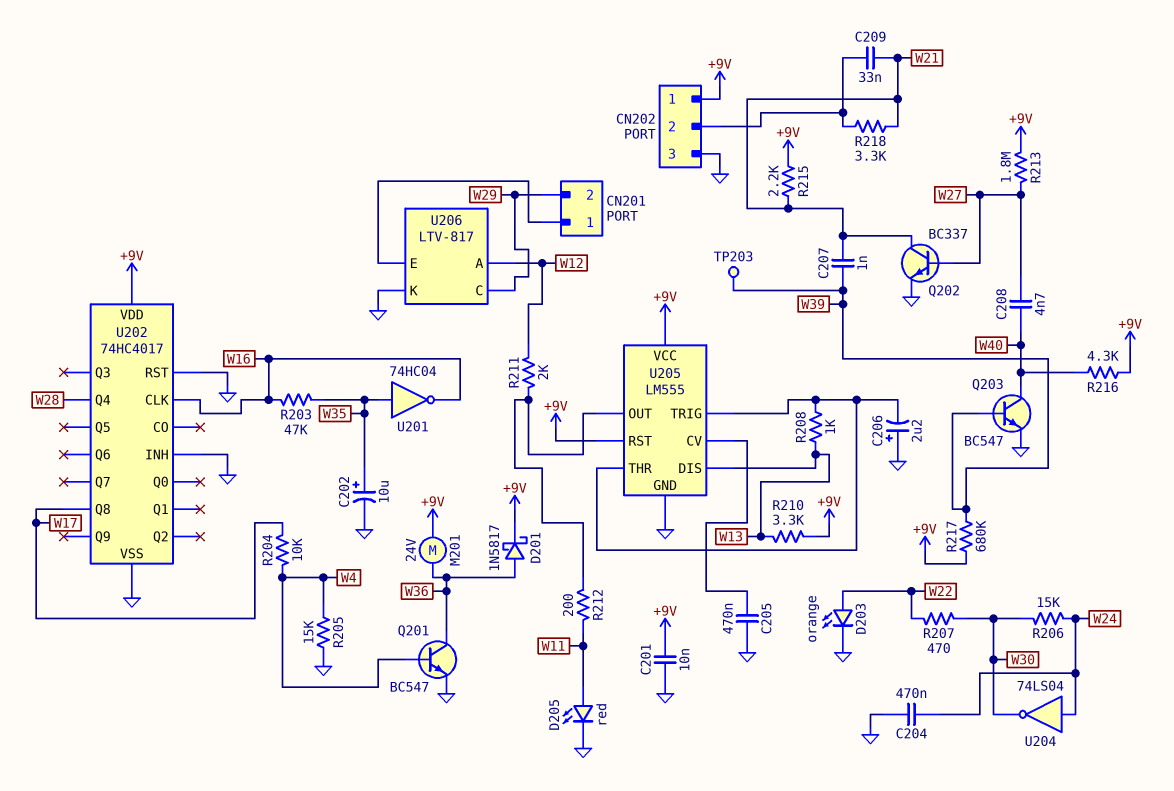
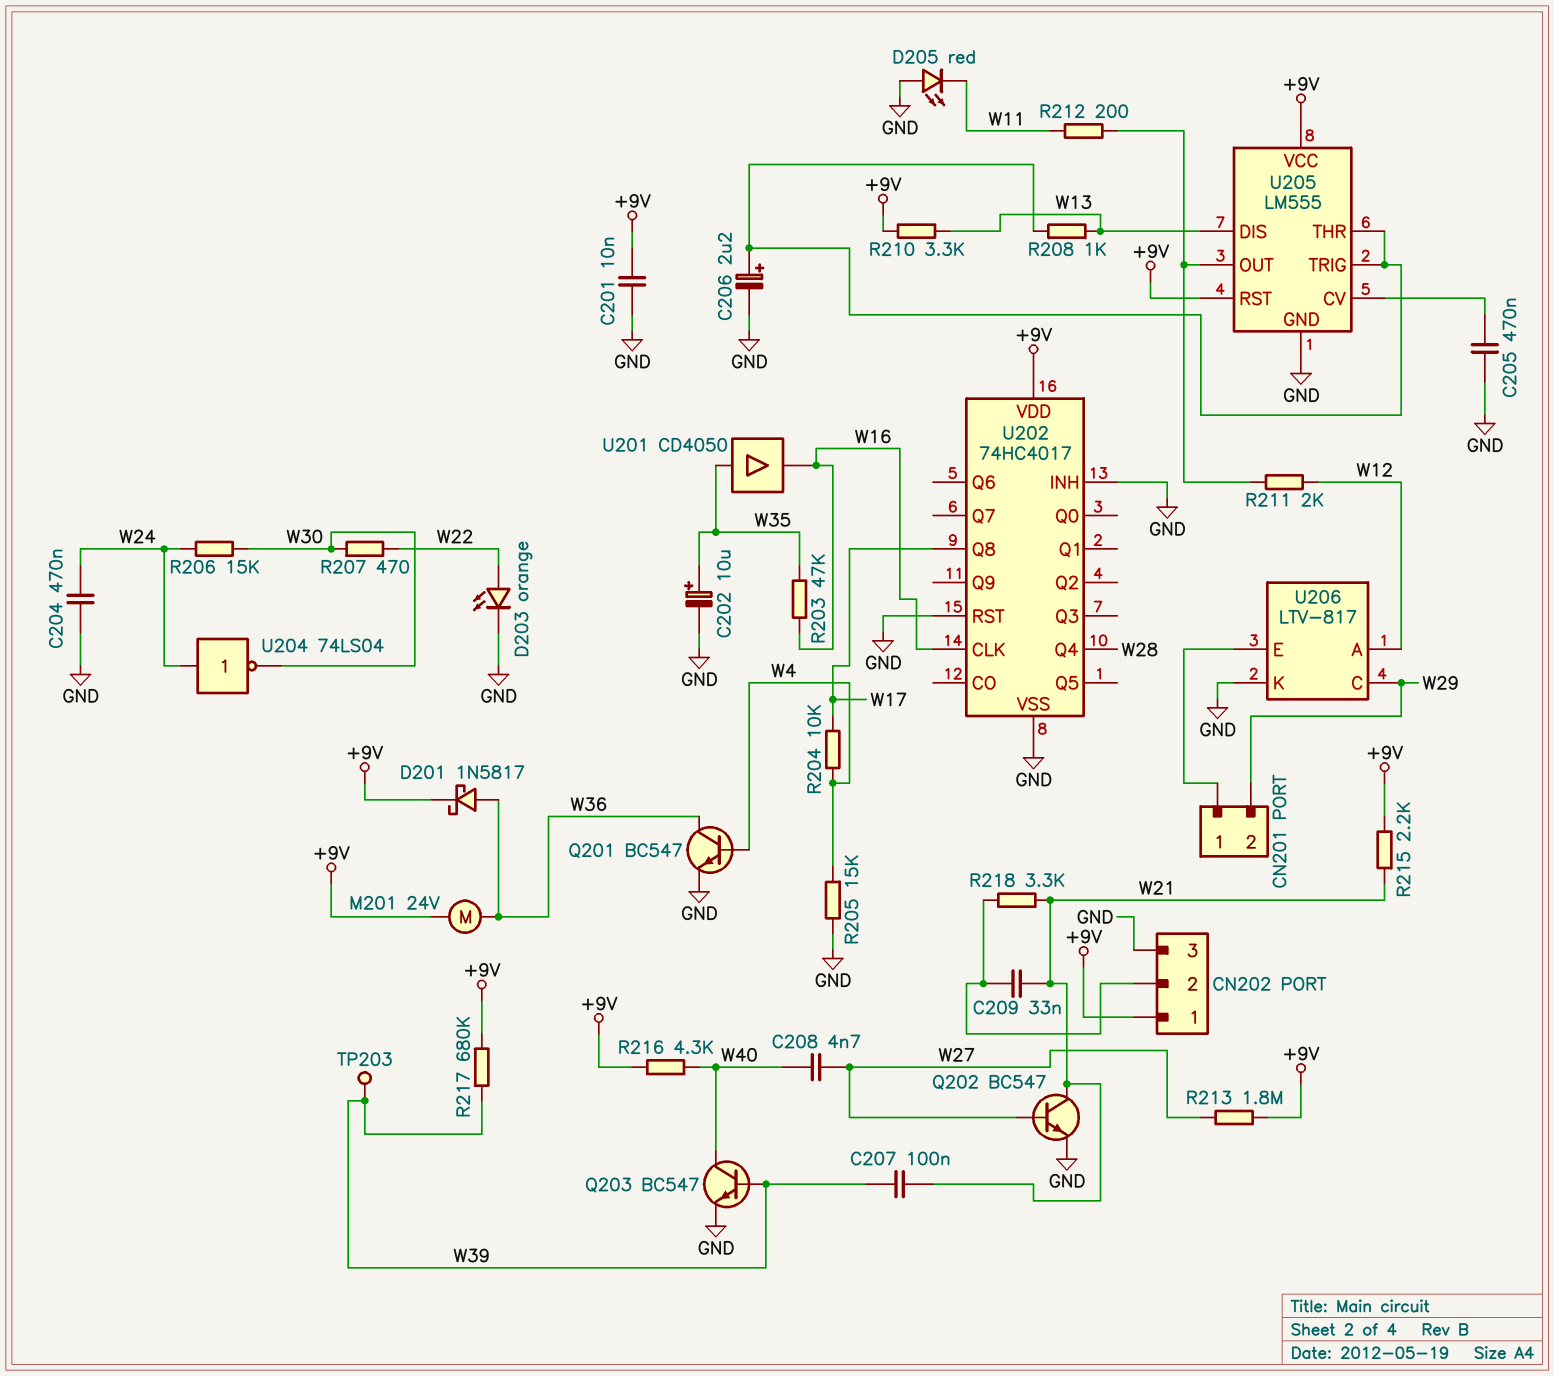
C206: 2.2uF (plus GND, minus U205/THR) -> 2.2uF (plus U205/THR, minus GND)
C207: 1nF (W21, W39) -> 100nF (W21, W39)
D205: LED red (A W11, K GND) -> LED red (A GND, K W11)
Q202: NPN BC337 (B W27, C W21, E GND) -> NPN BC547 (B W27, C W21, E GND)
U201: NOT 74HC04 (in W35, out W16) -> buffer CD4050 (in W35, out W16)

